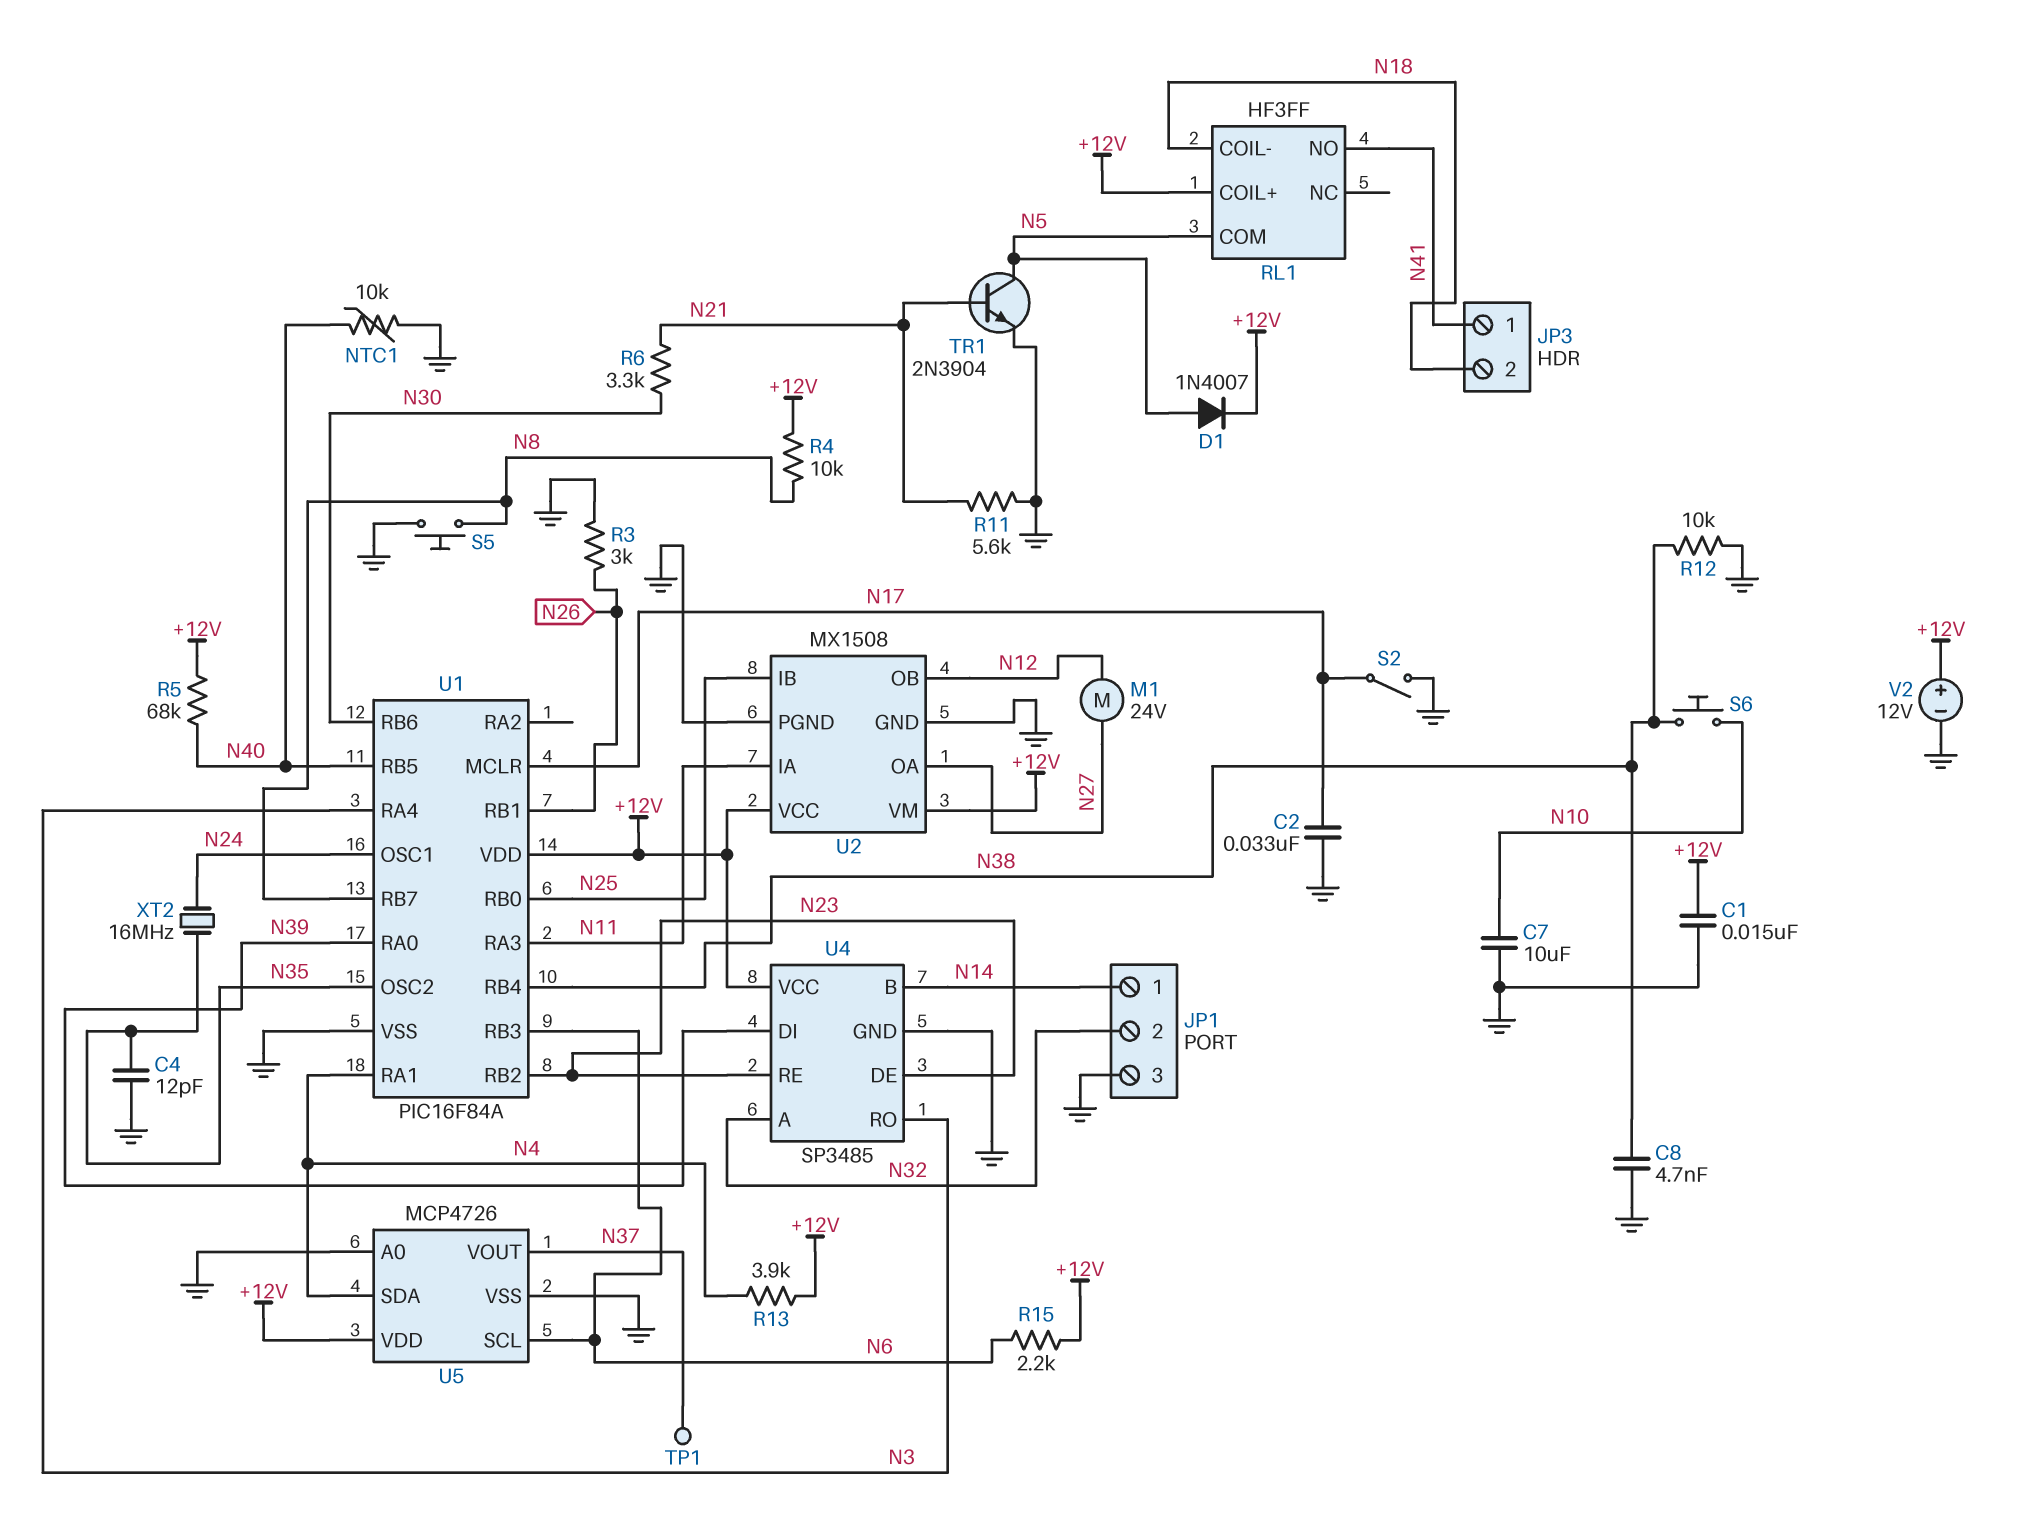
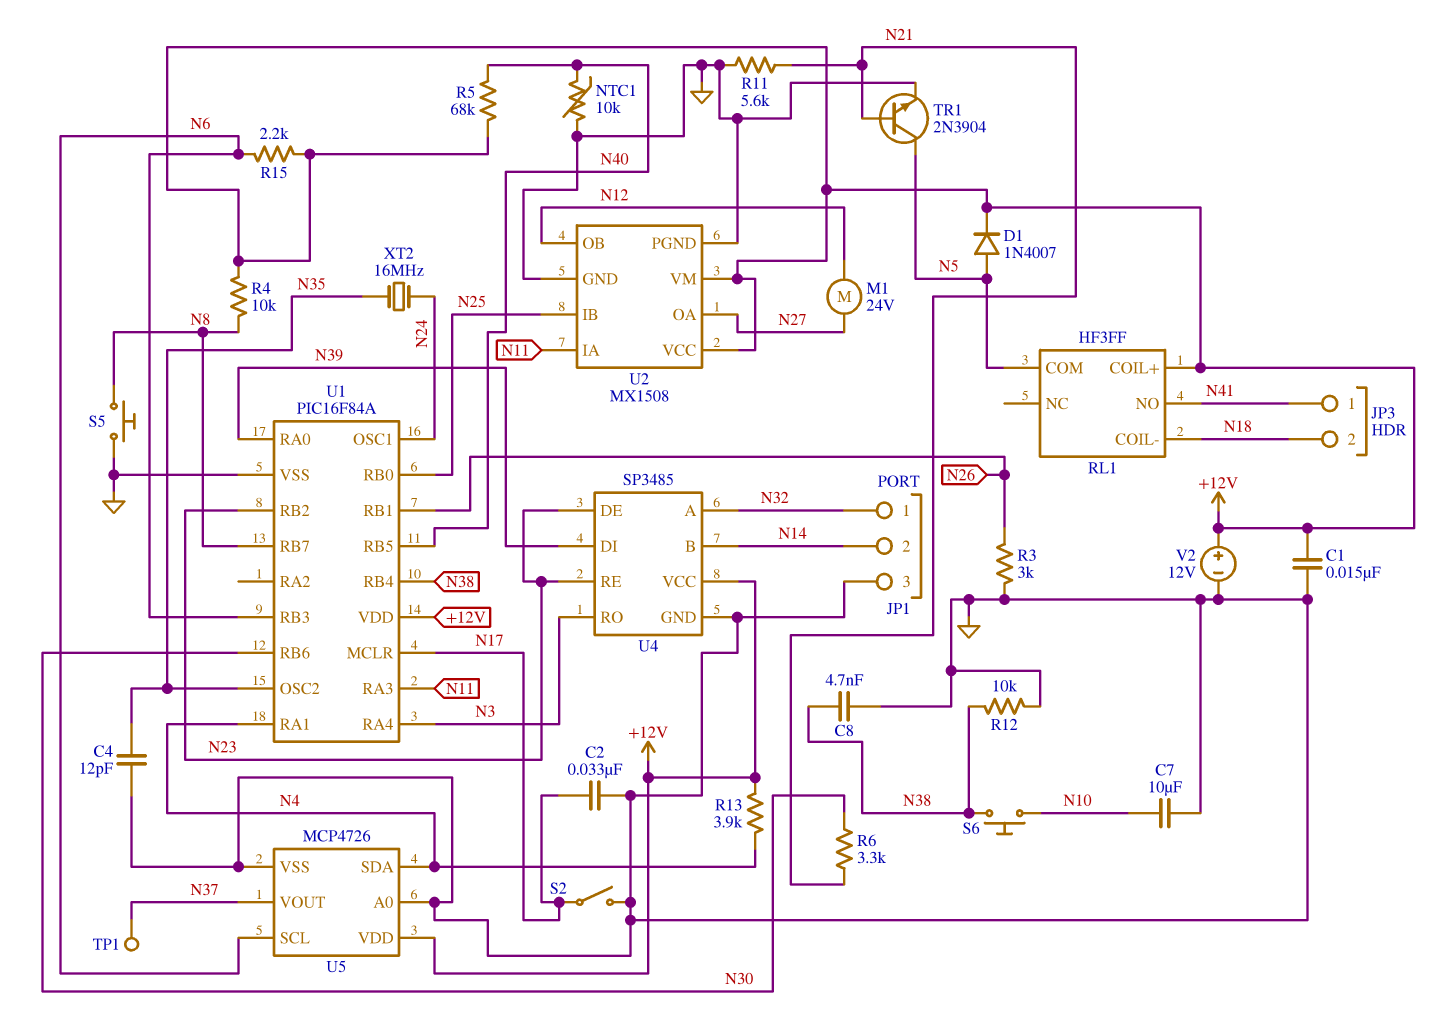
JP1 pin 1: N14 -> N32
JP1 pin 2: N32 -> N14

